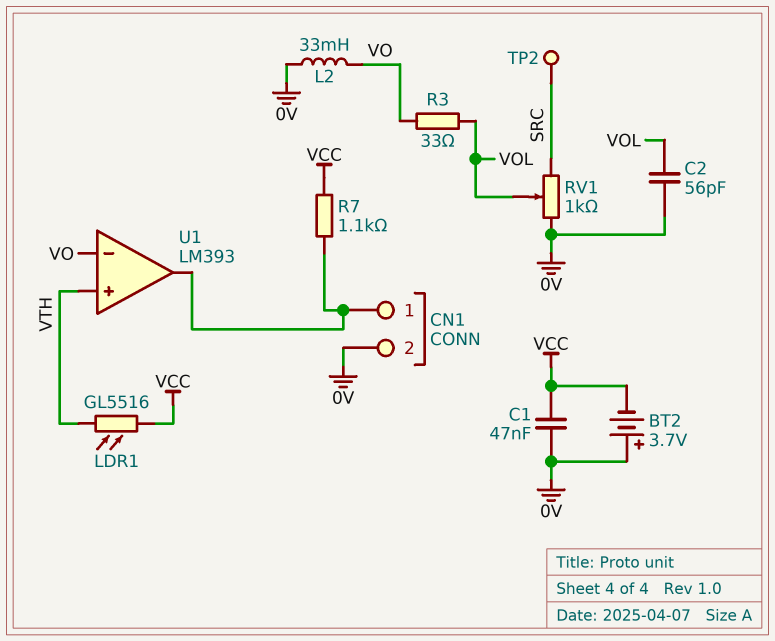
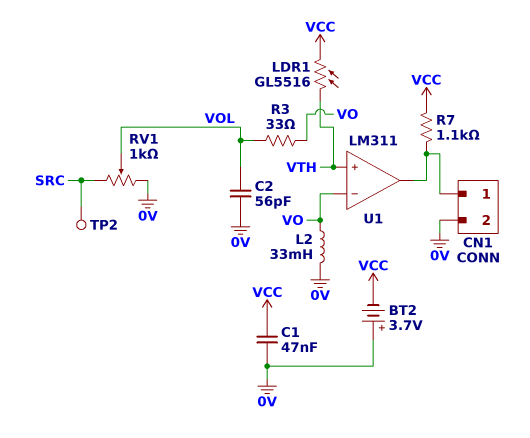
U1: LM393 -> LM311

